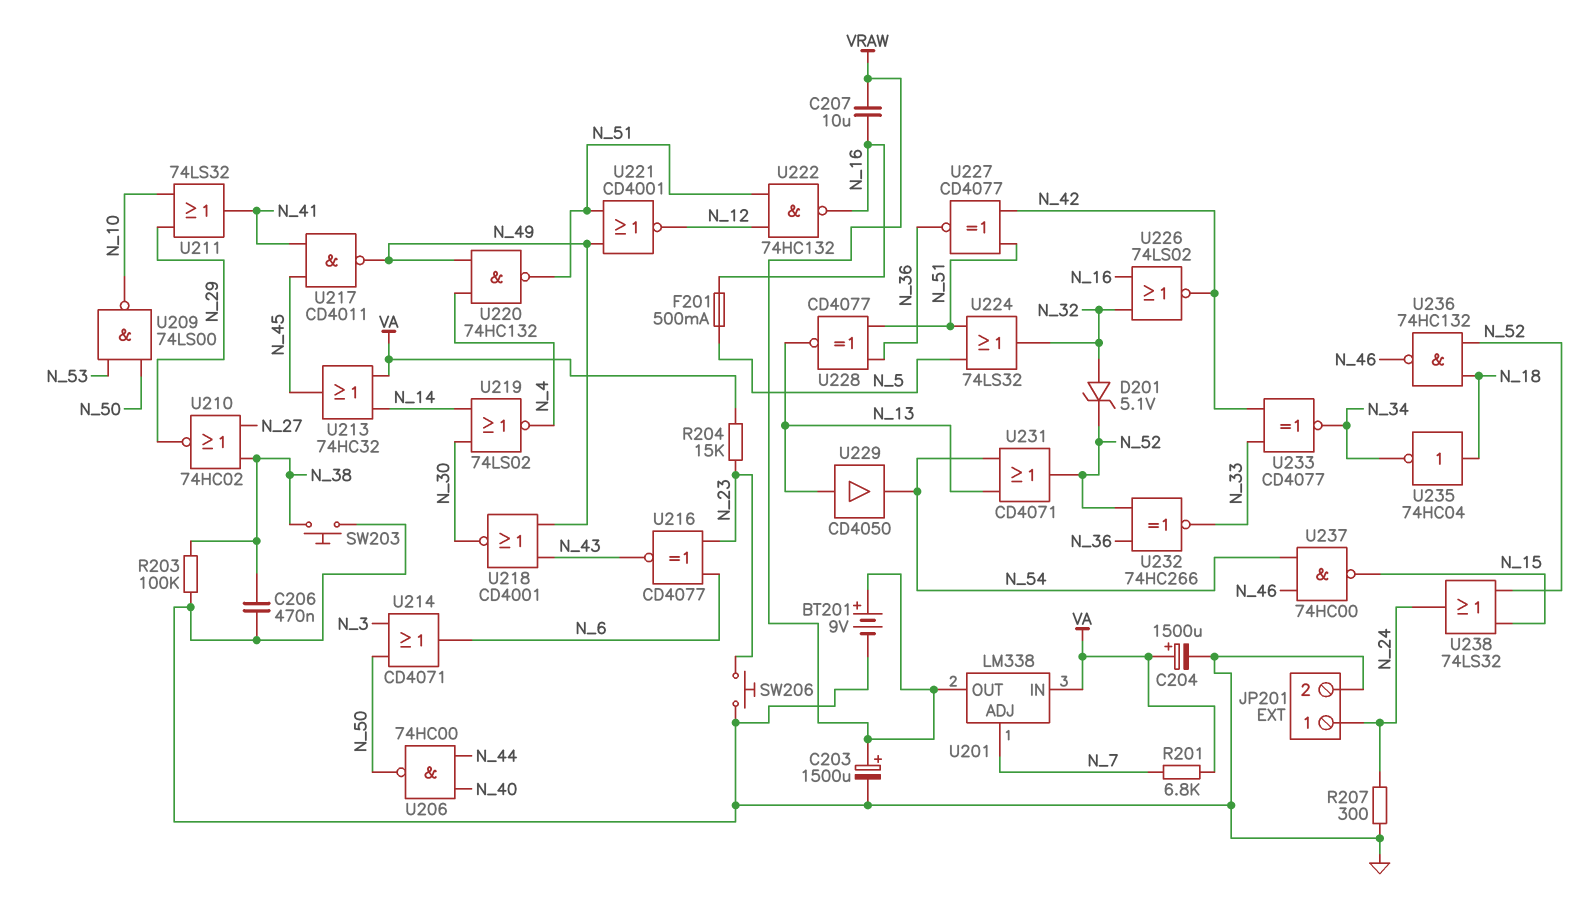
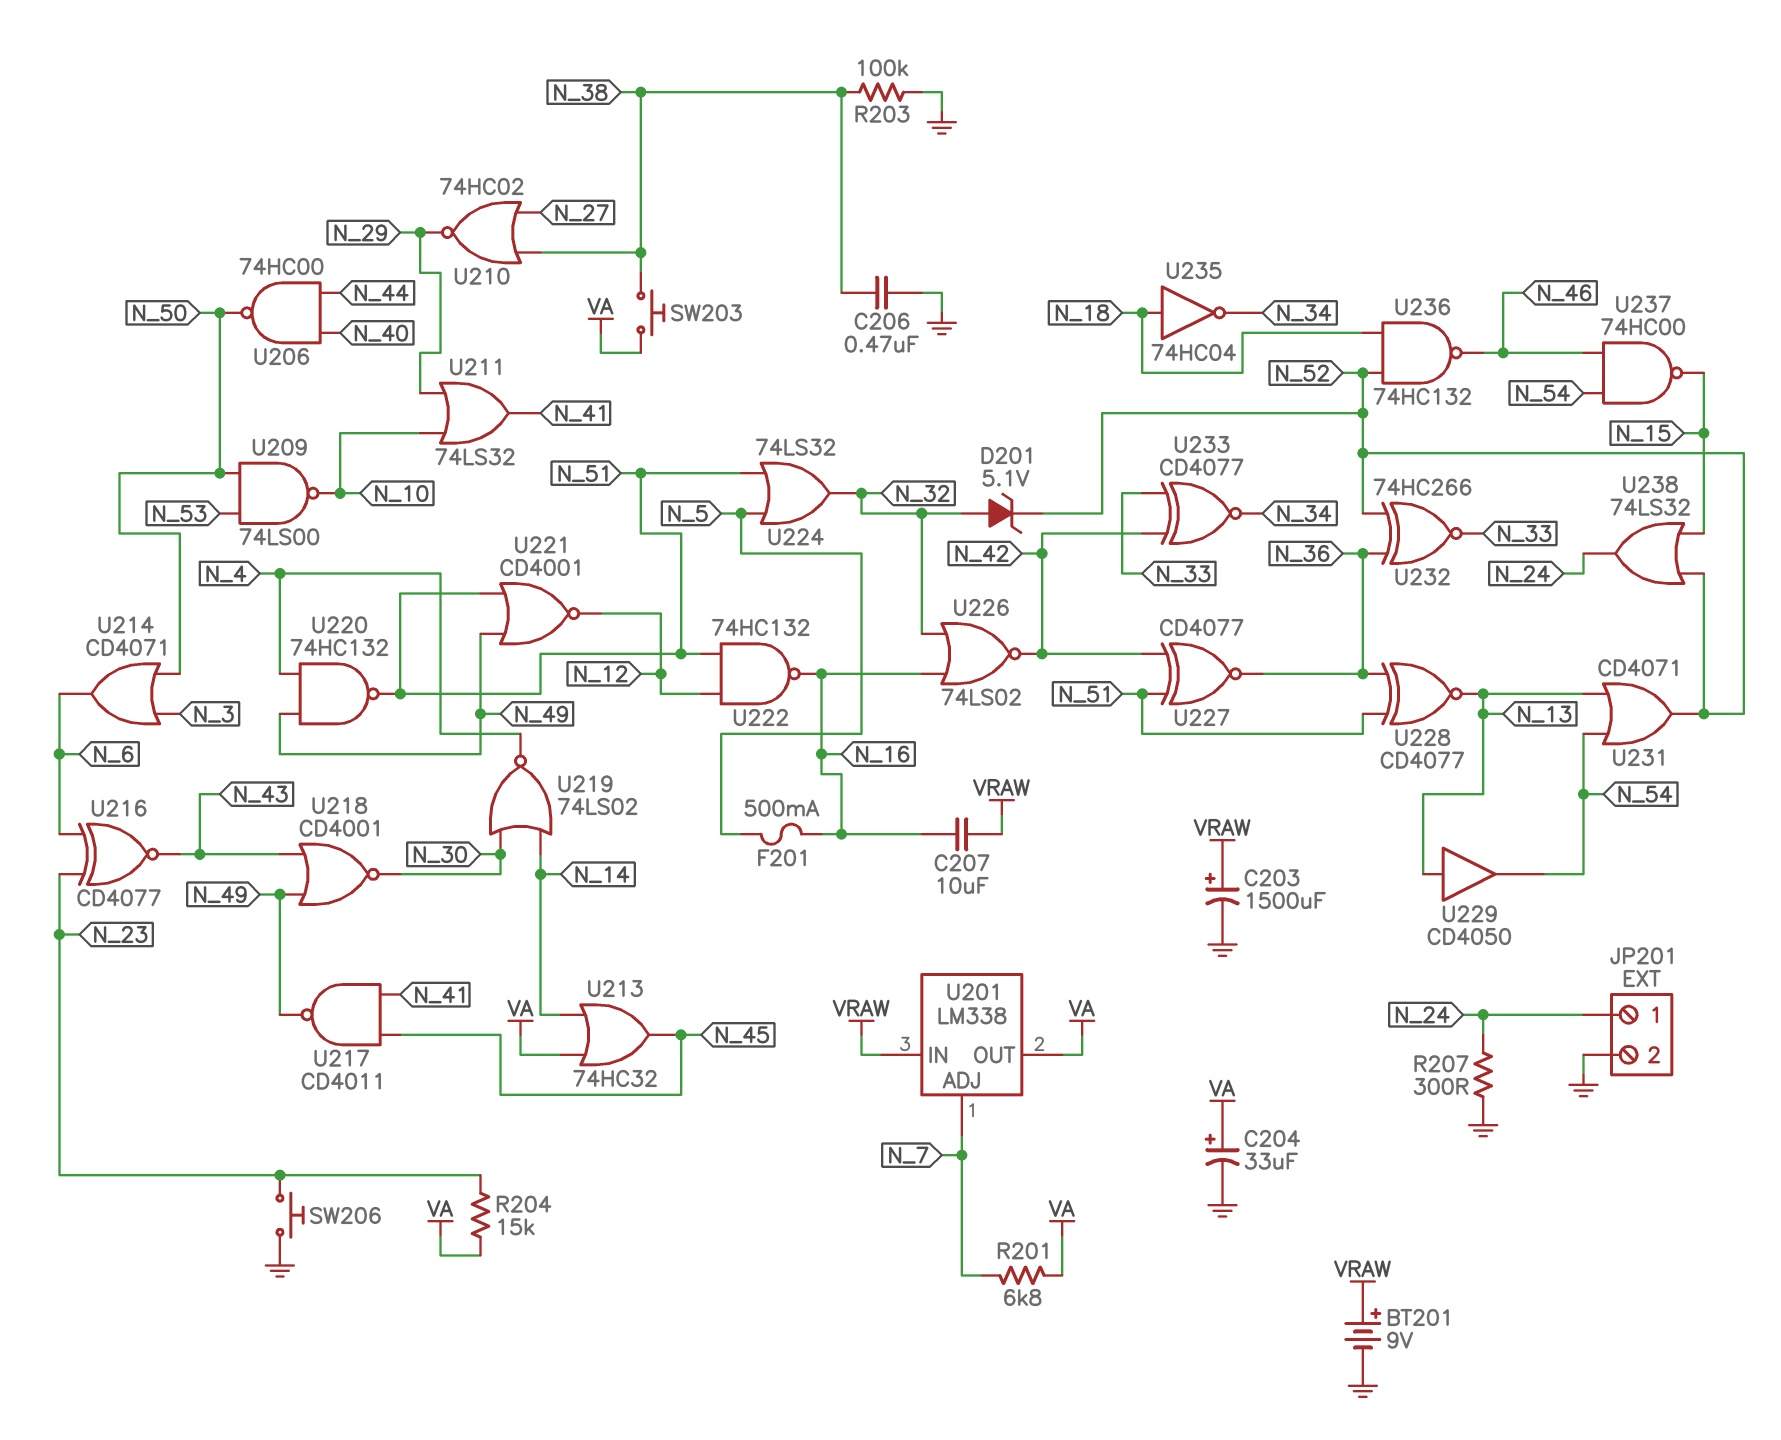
C204: 1500uF (plus VA, minus GND) -> 33uF (plus VA, minus GND)
SW203: button (GND, N_38) -> button (N_38, VA)
U201 pin IN: VA -> VRAW
U201 pin OUT: VRAW -> VA

